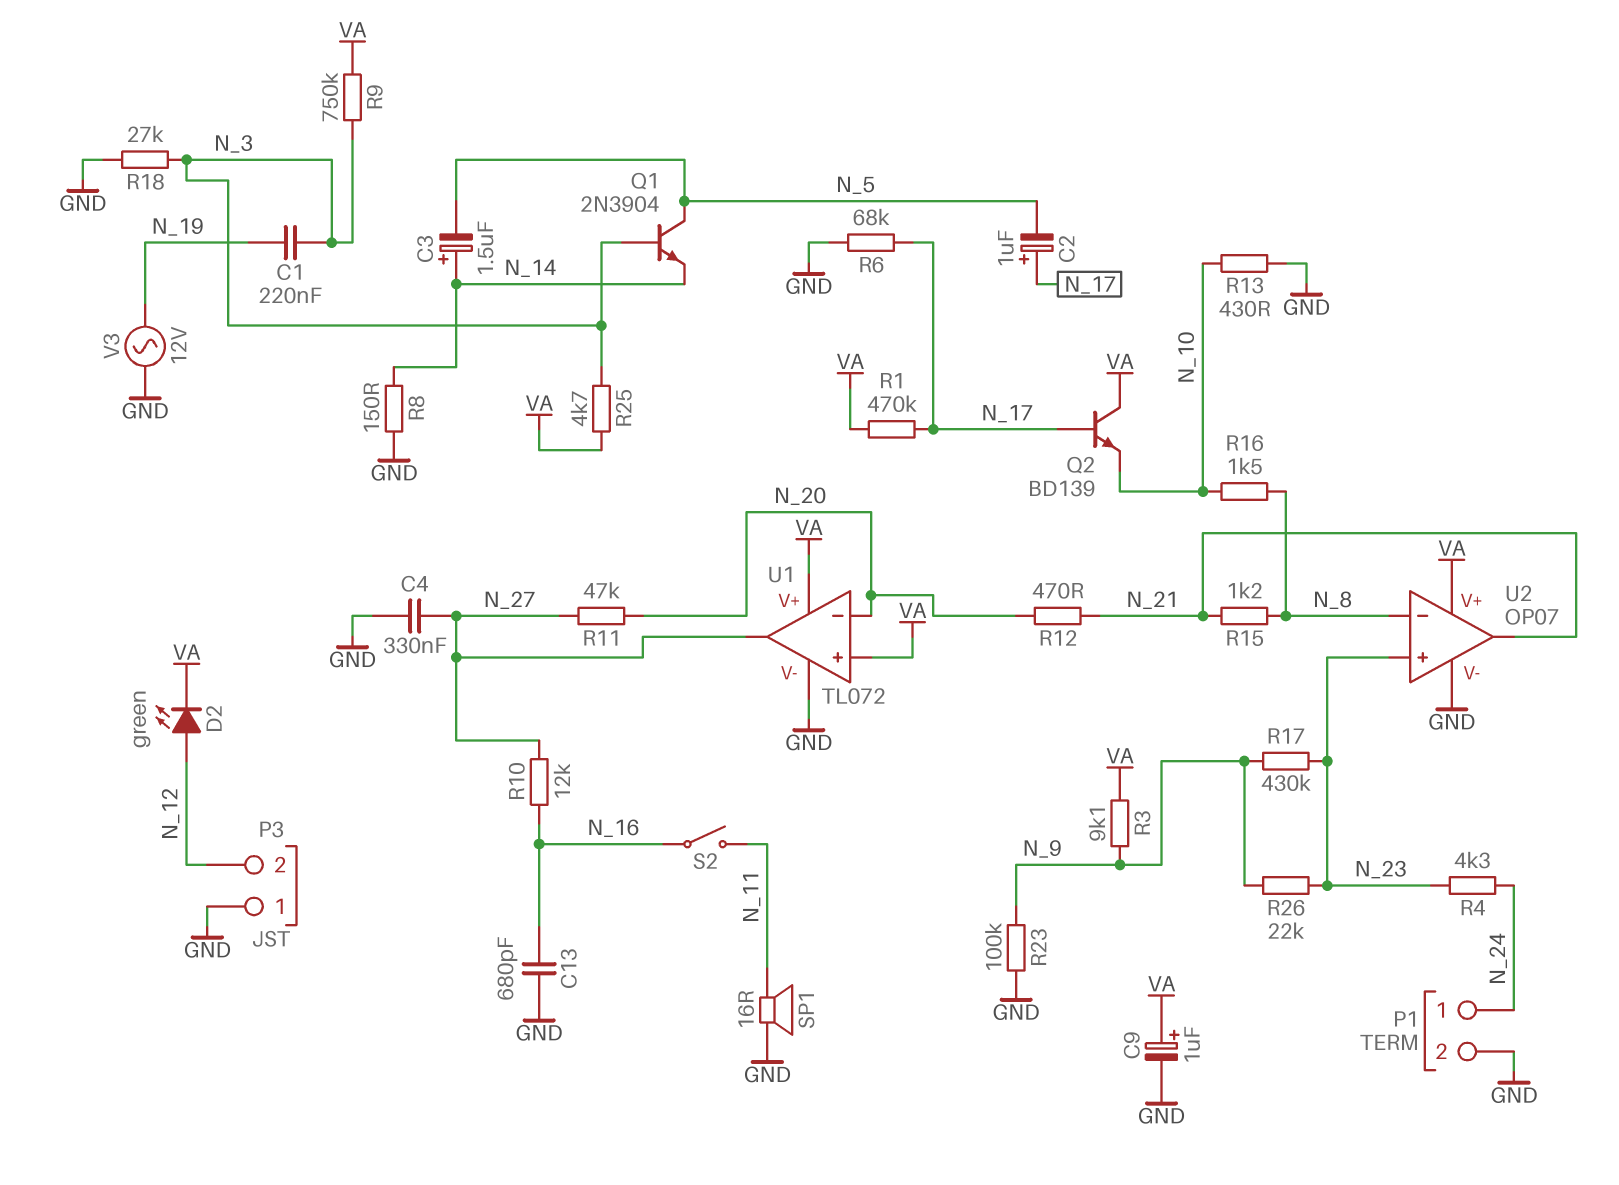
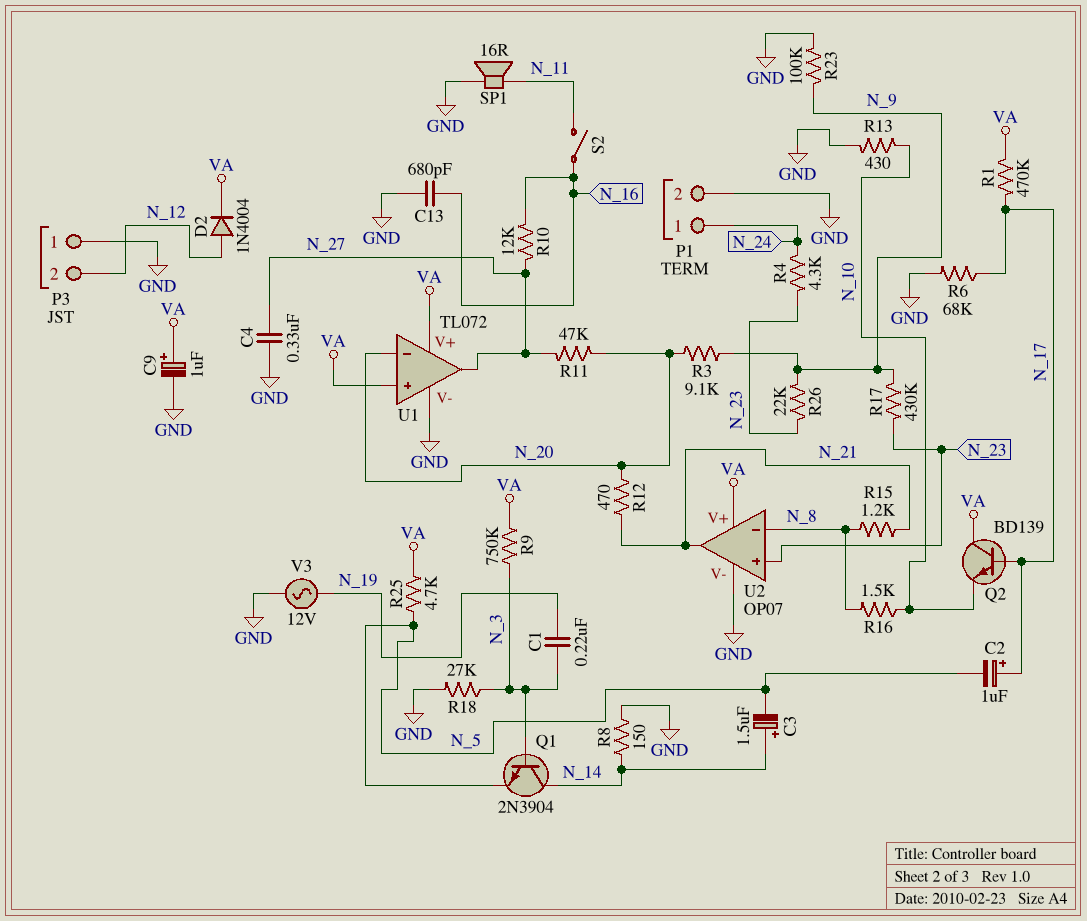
D2: LED green (A N_12, K VA) -> diode 1N4004 (A N_12, K VA)
Q1: NPN 2N3904 (B N_3, C N_5, E N_14) -> NPN 2N3904 (B N_3, C N_14, E N_5)
R3: 9.1k (N_9, VA) -> 9.1k (N_9, N_20)
R25: 4.7k (N_3, VA) -> 4.7k (N_5, VA)

